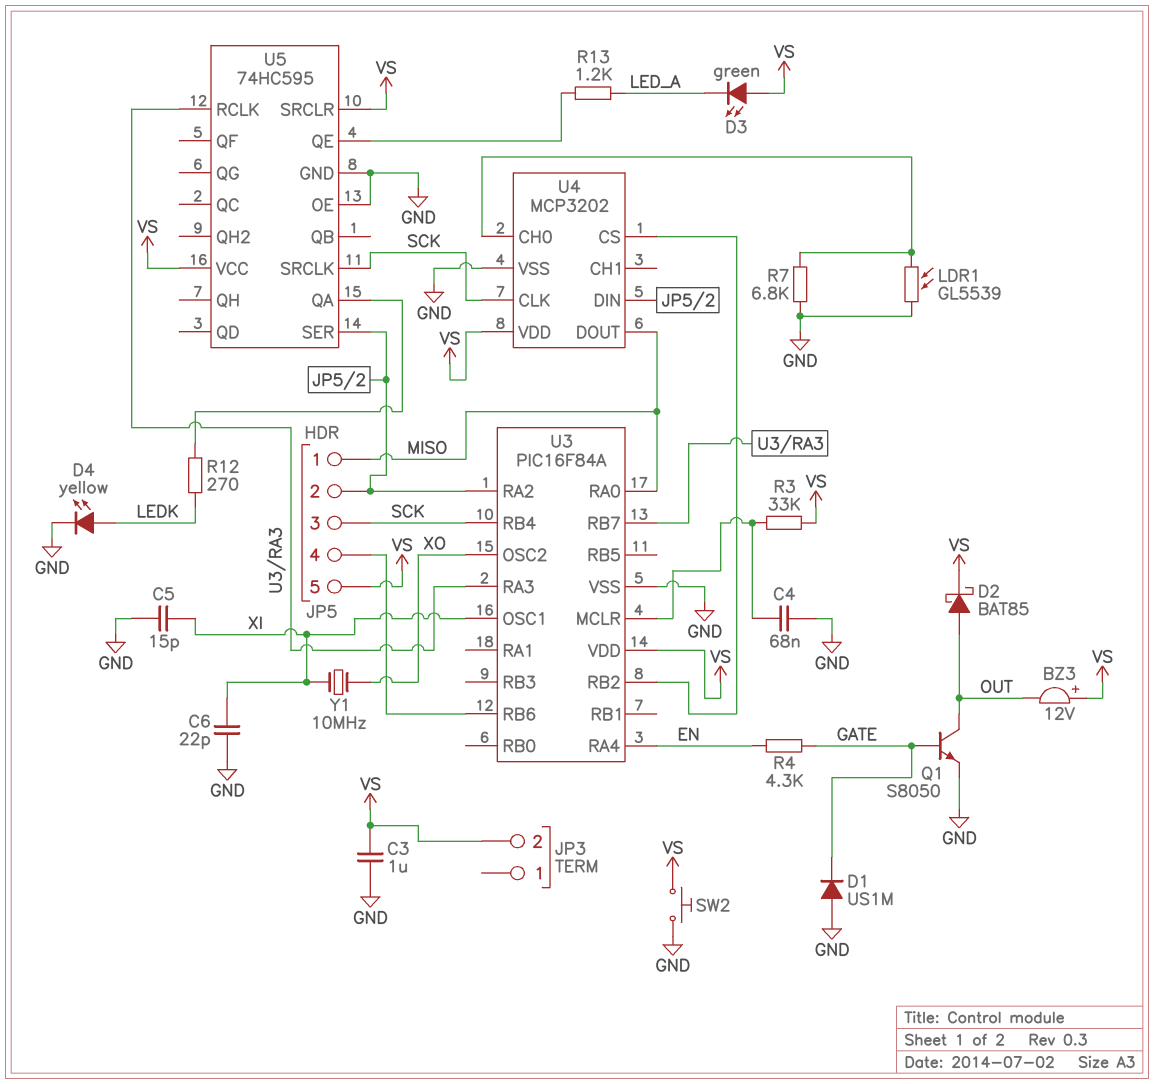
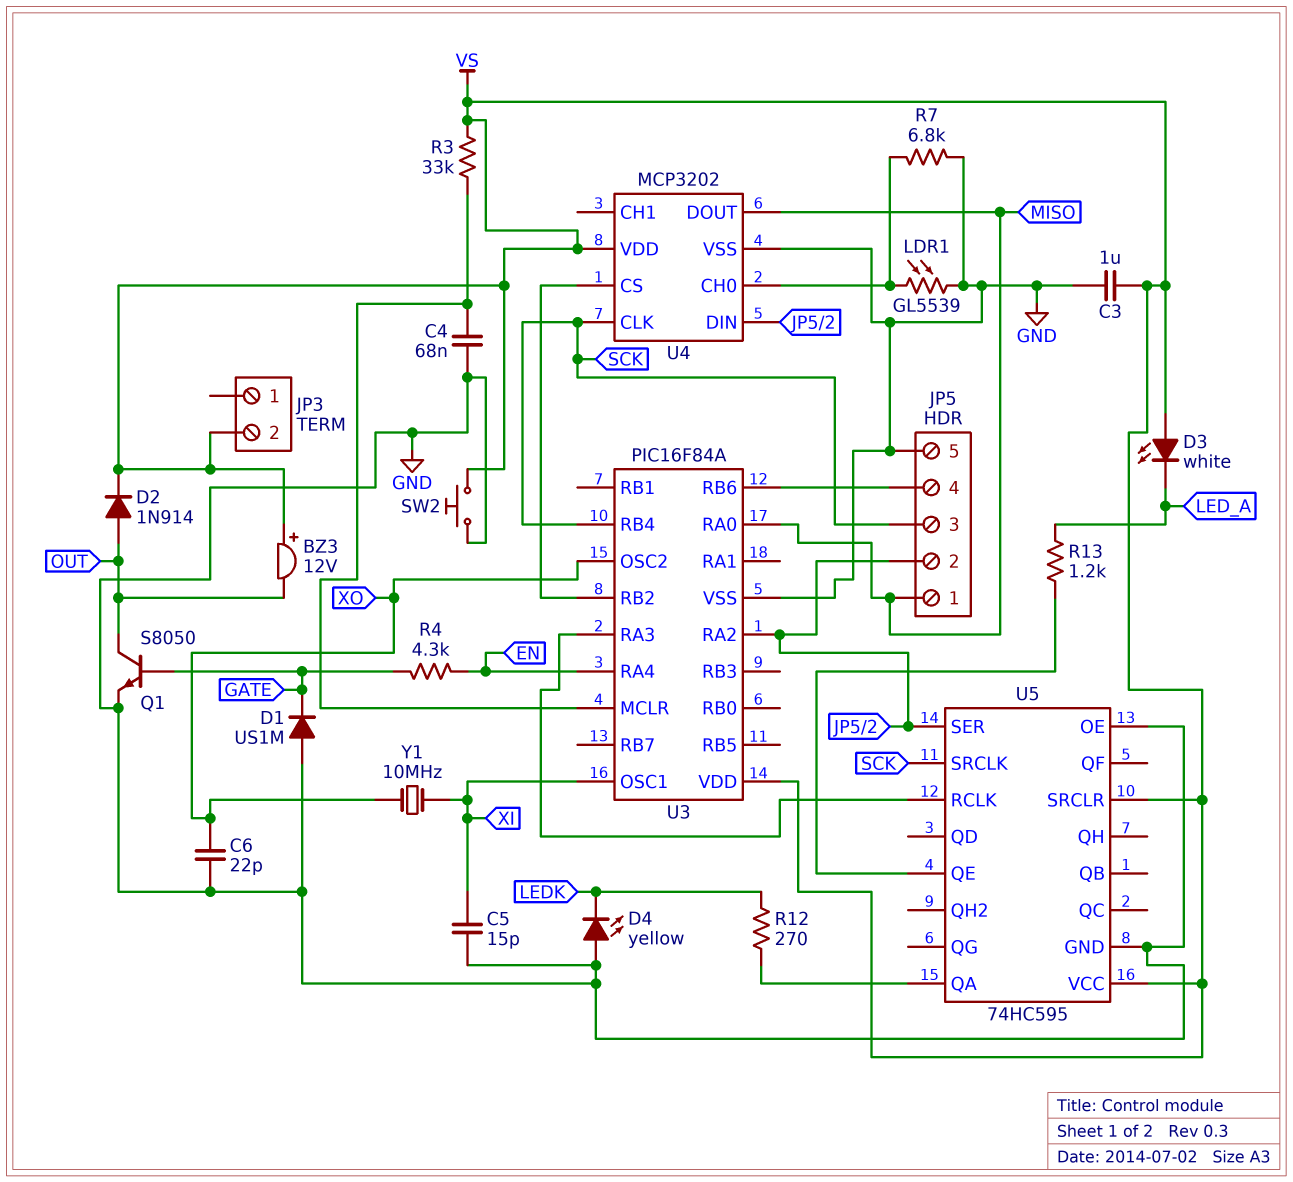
C6: 22pF (GND, XI) -> 22pF (GND, XO)
D2: schottky BAT85 (A OUT, K VS) -> diode 1N914 (A OUT, K VS)
D3: LED green (A VS, K LED_A) -> LED white (A VS, K LED_A)
D4: LED yellow (A LEDK, K GND) -> LED yellow (A GND, K LEDK)
JP5 pin 5: VS -> GND
U3 pin RB7: U3/RA3 -> none

